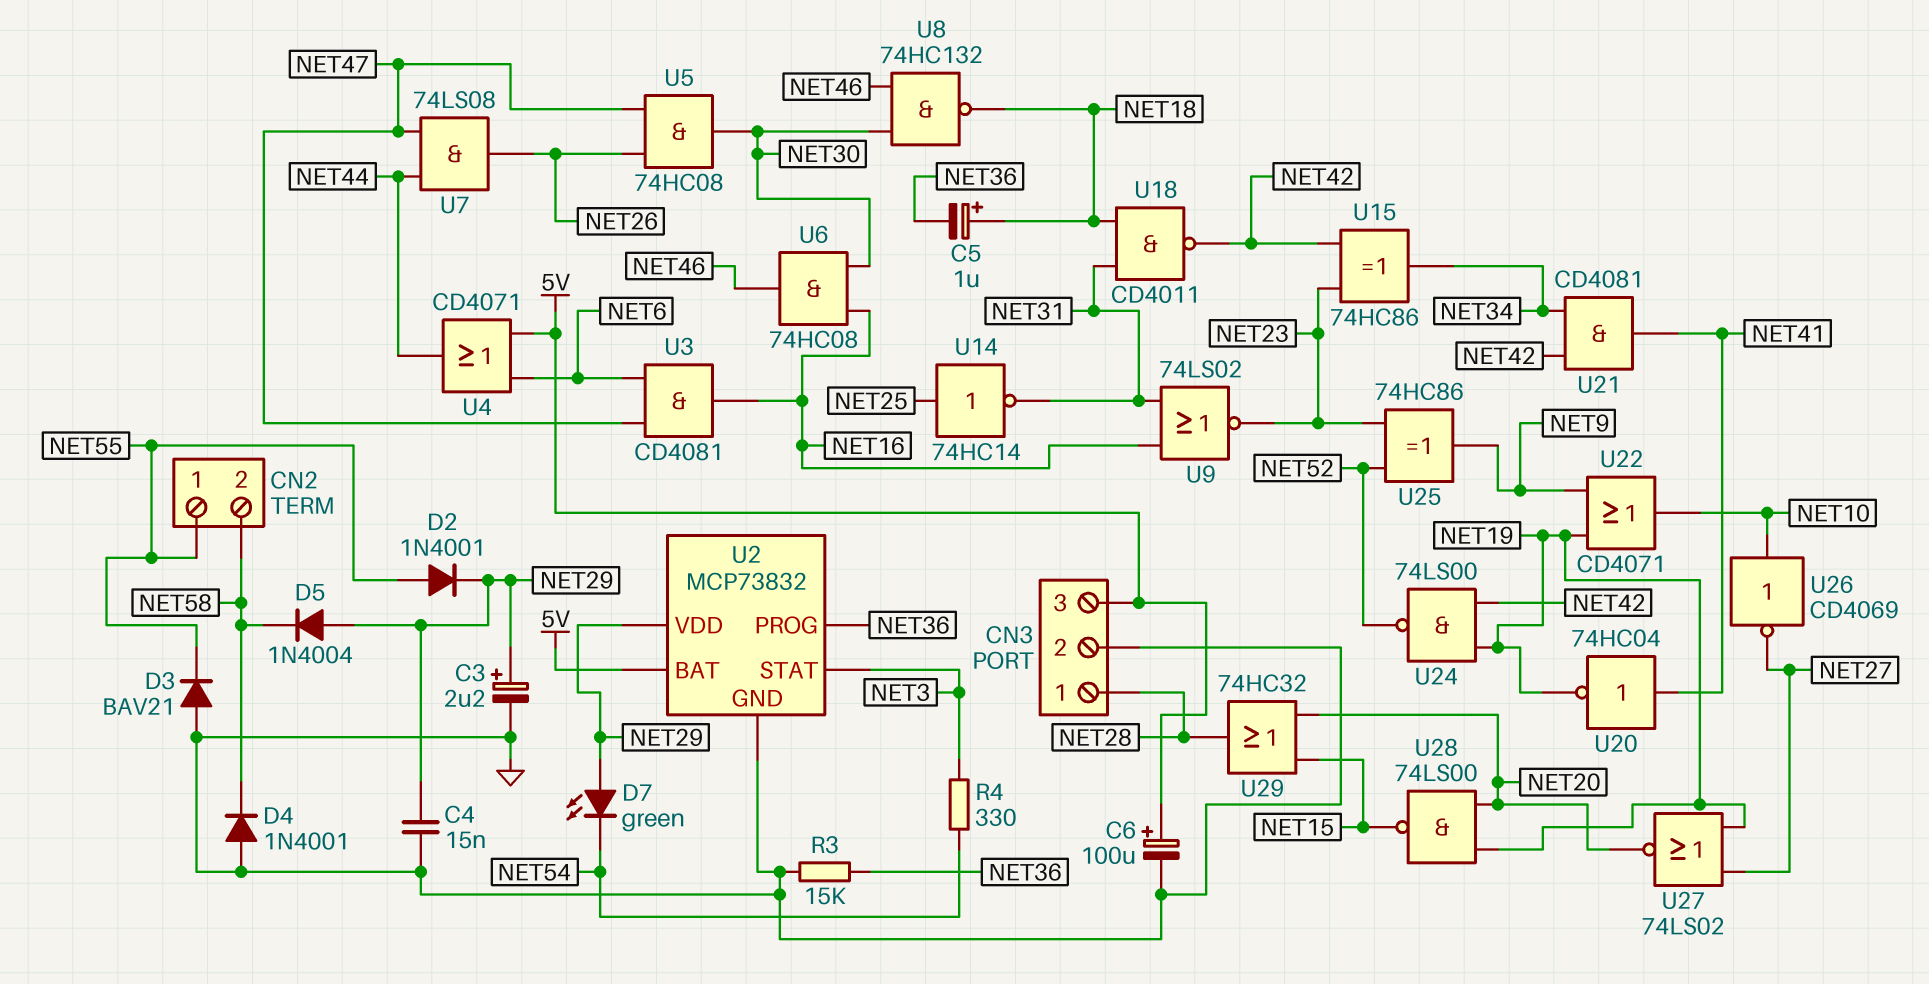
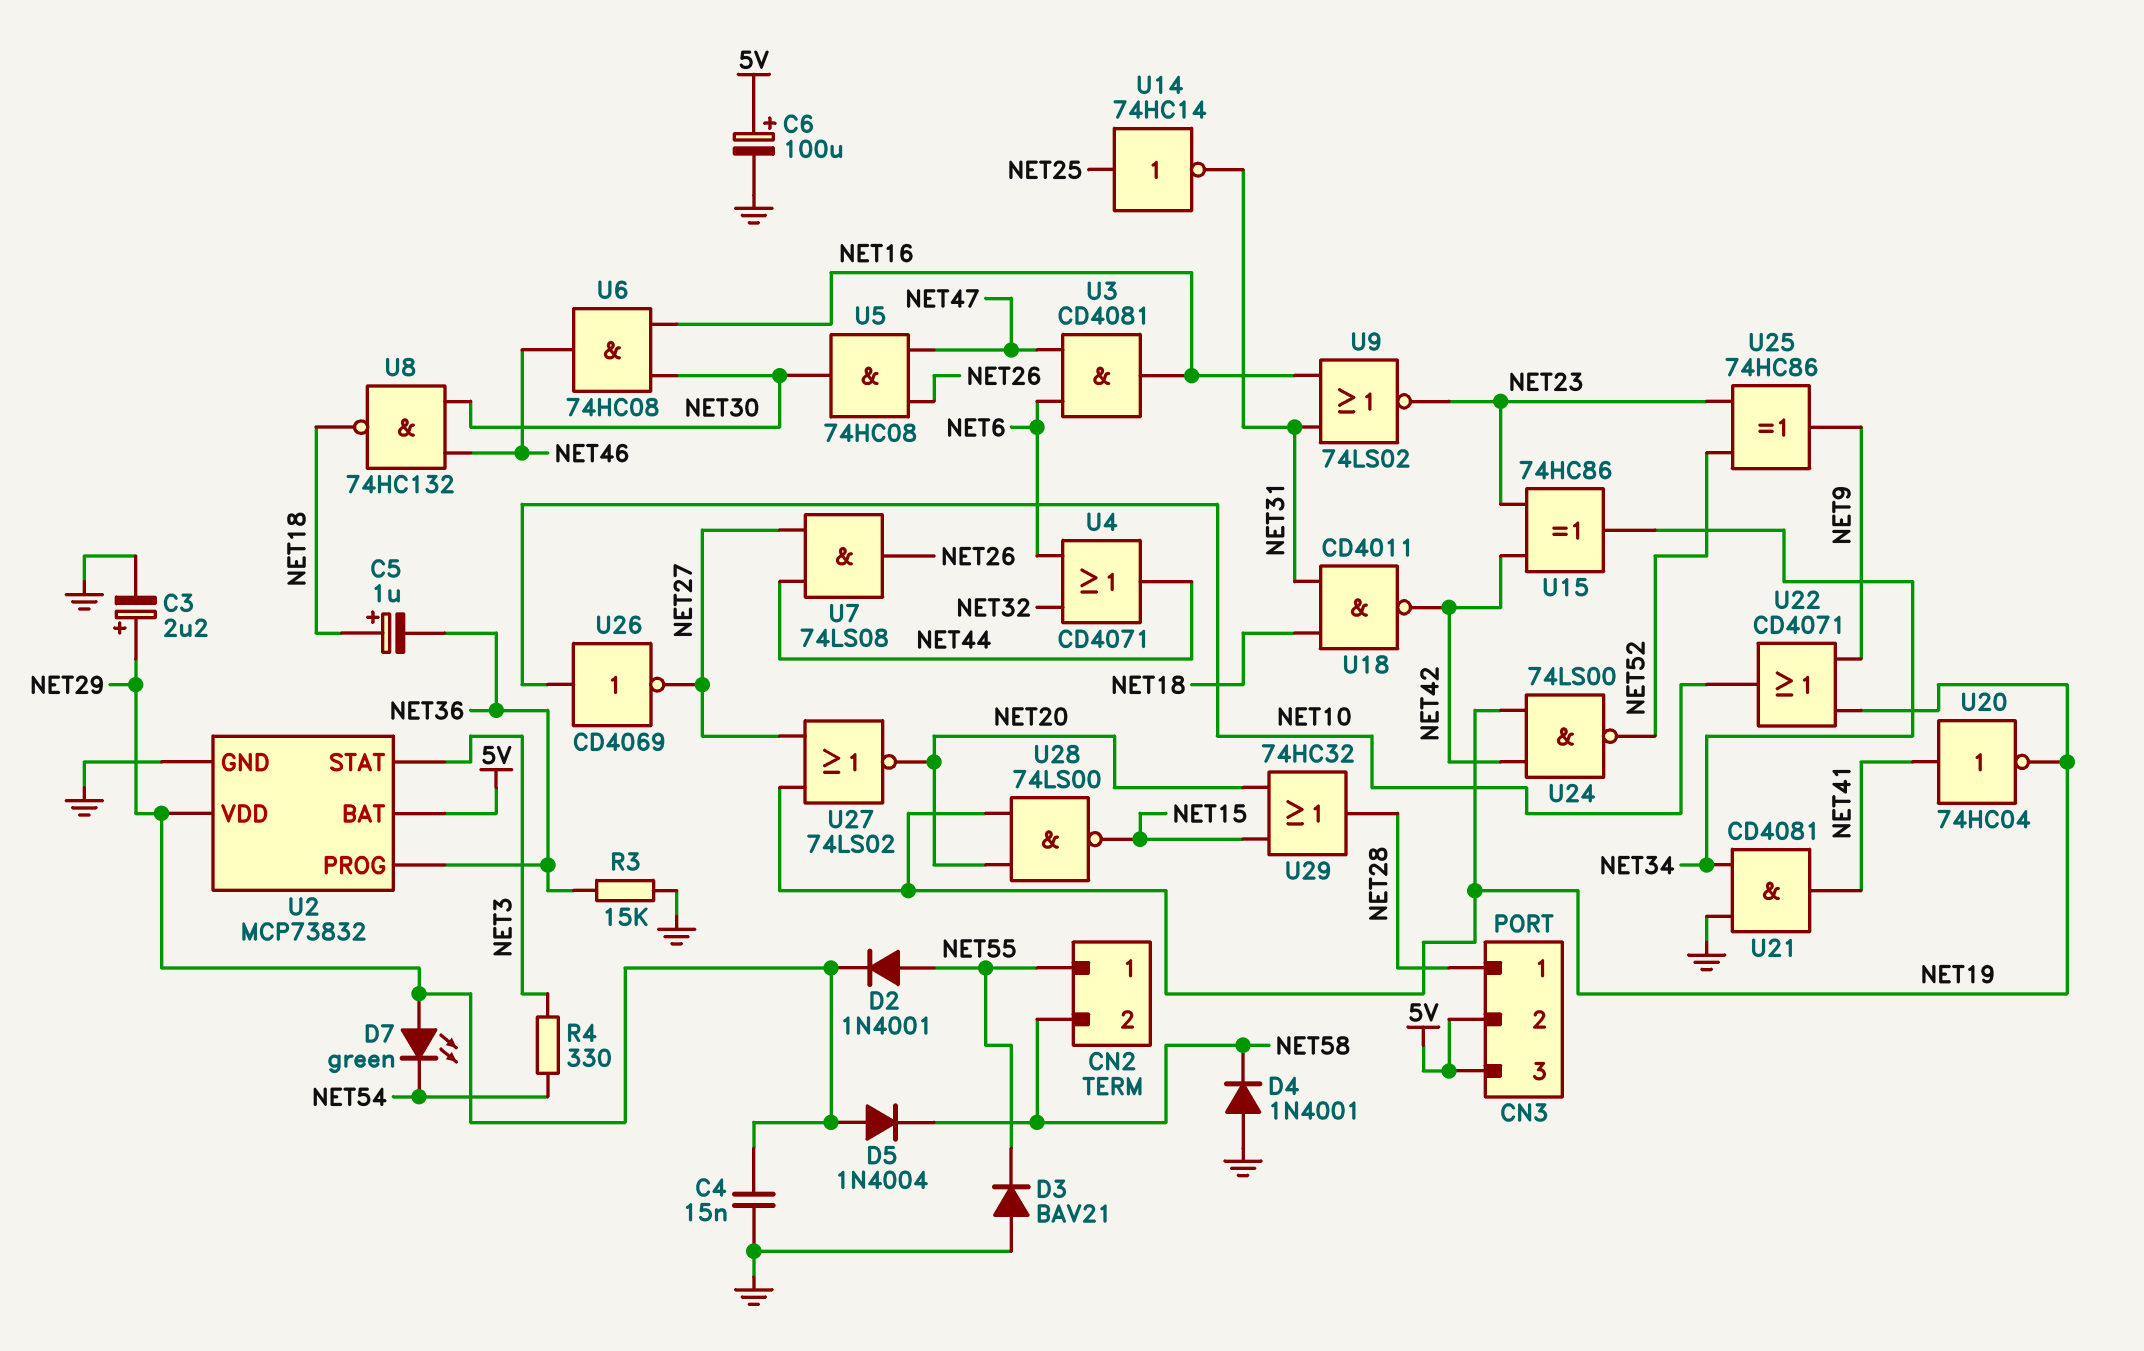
CN3 pin 2: GND -> 5V
U4: OR CD4071 (in 5V, in NET6, out NET44) -> OR CD4071 (in NET6, in NET32, out NET44)
U7: AND 74LS08 (in NET44, in NET47, out NET26) -> AND 74LS08 (in NET27, in NET44, out NET26)
U21: AND CD4081 (in NET34, in NET42, out NET41) -> AND CD4081 (in GND, in NET34, out NET41)

